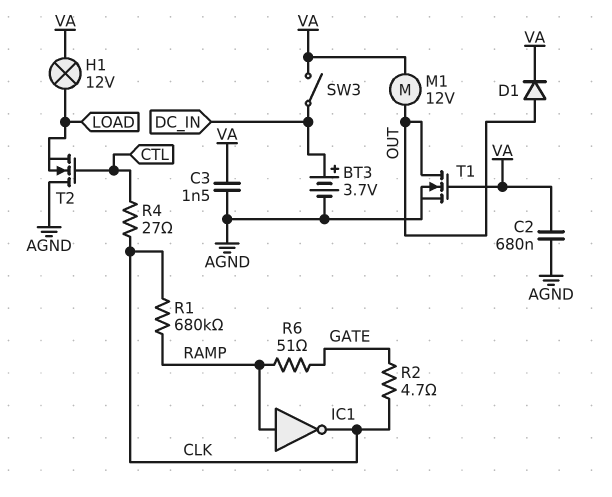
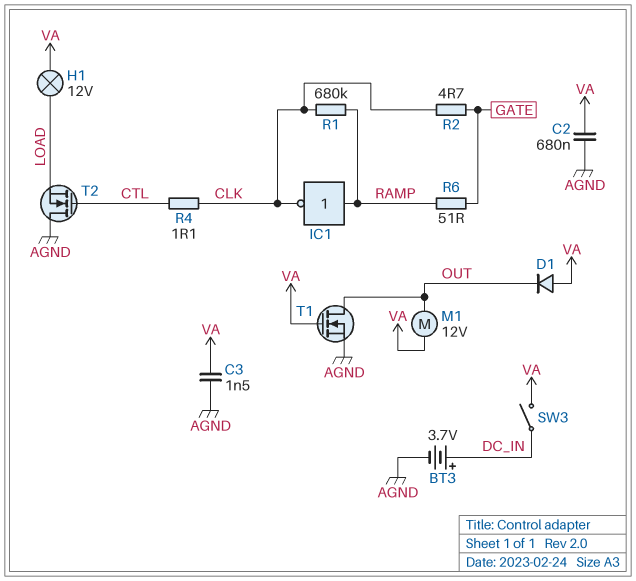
D1: diode (A OUT, K VA) -> diode (A VA, K OUT)
R4: 27 (CLK, CTL) -> 1.1 (CLK, CTL)

